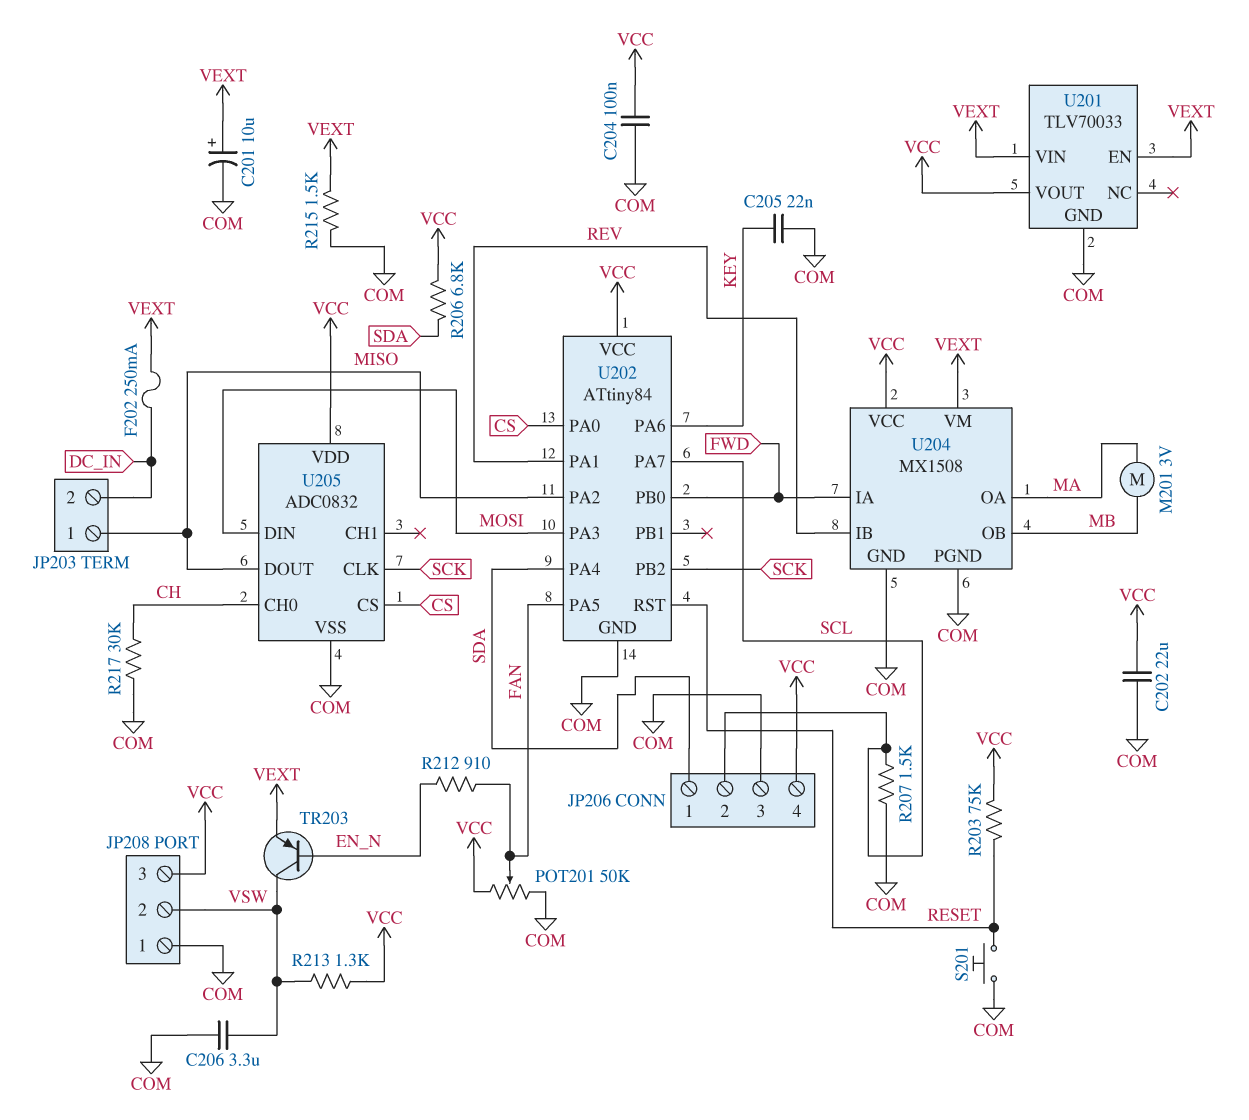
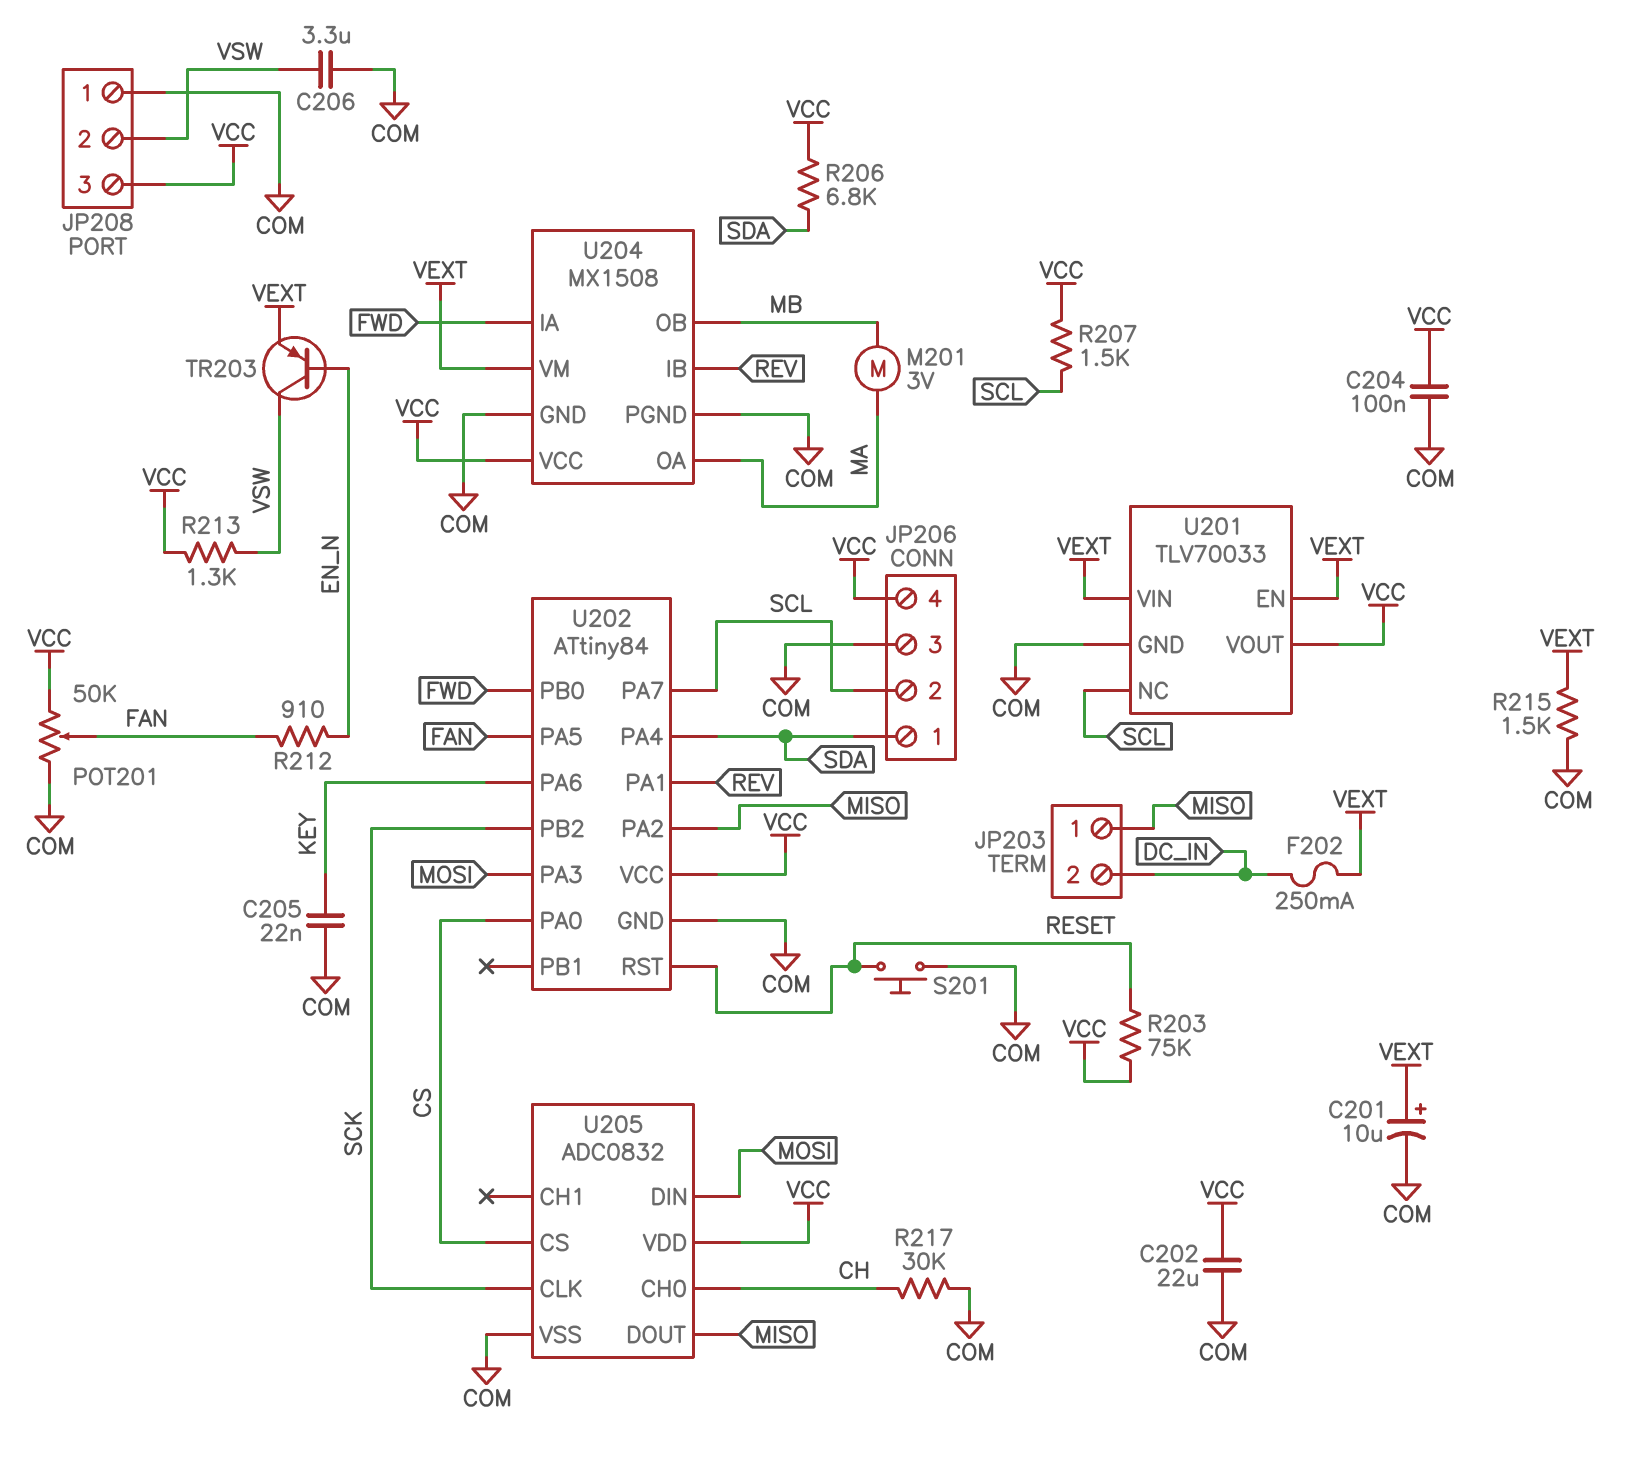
R207: 1.5k (COM, SCL) -> 1.5k (SCL, VCC)
U201 pin NC: none -> SCL

